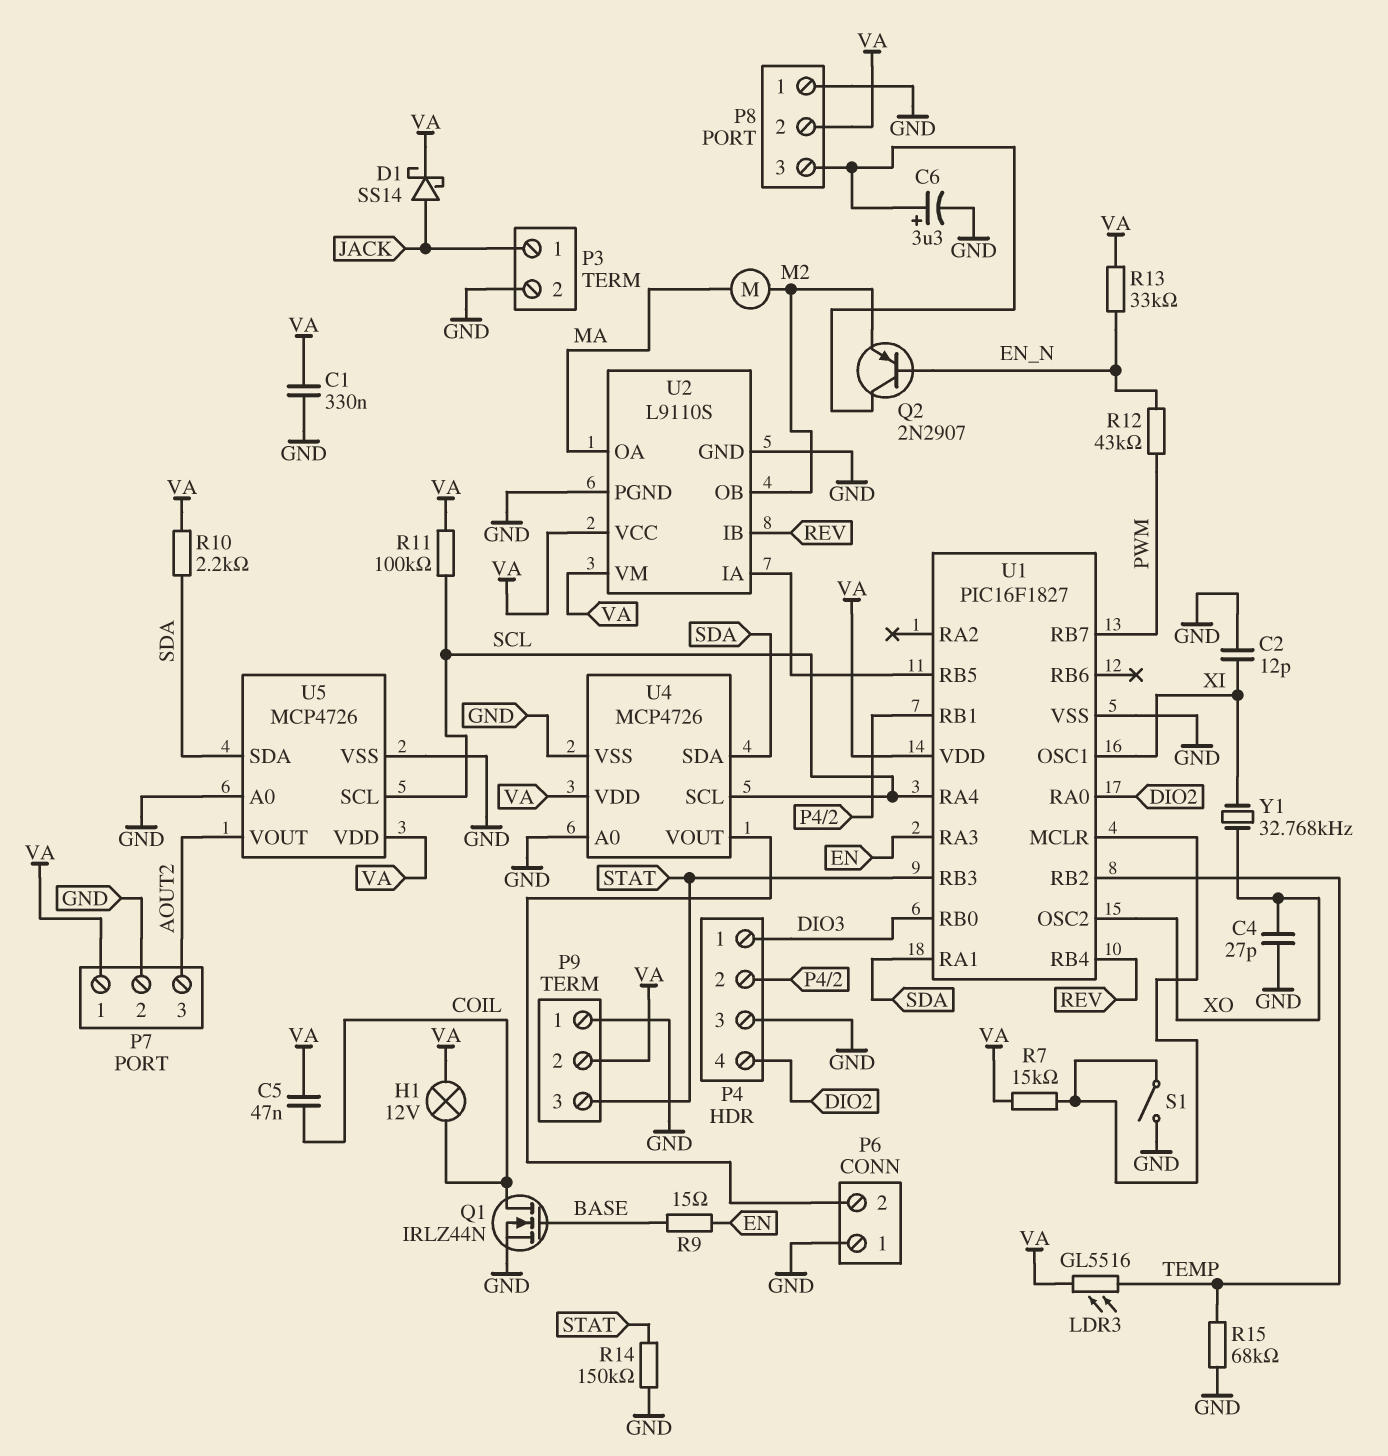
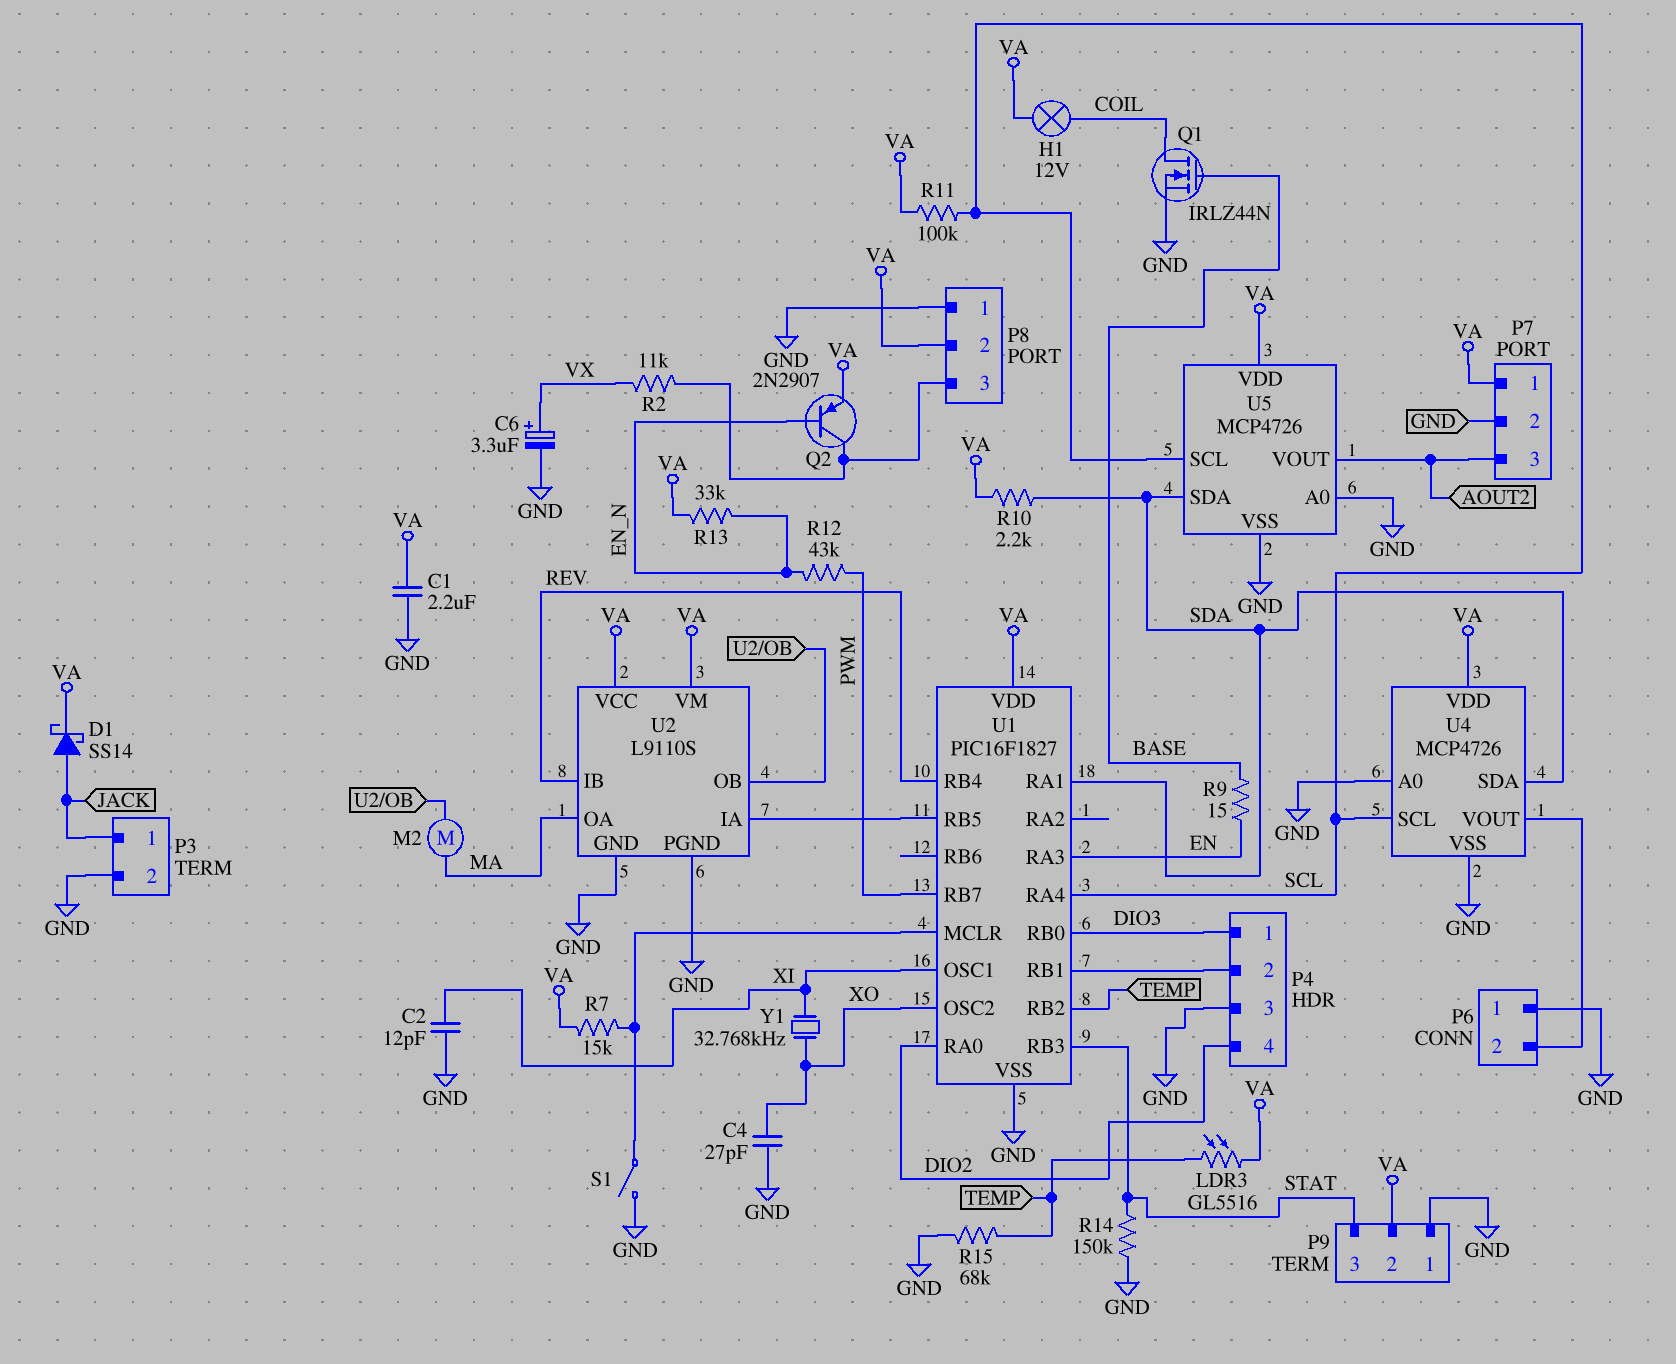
C1: 330nF (GND, VA) -> 2.2uF (GND, VA)
C5: 47nF (COIL, VA) -> none
C6: 3.3uF (plus P8/3, minus GND) -> 3.3uF (plus VX, minus GND)
Q2: PNP 2N2907 (B EN_N, C P8/3, E U2/OB) -> PNP 2N2907 (B EN_N, C P8/3, E VA)
R2: none -> 11k (P8/3, VX)

